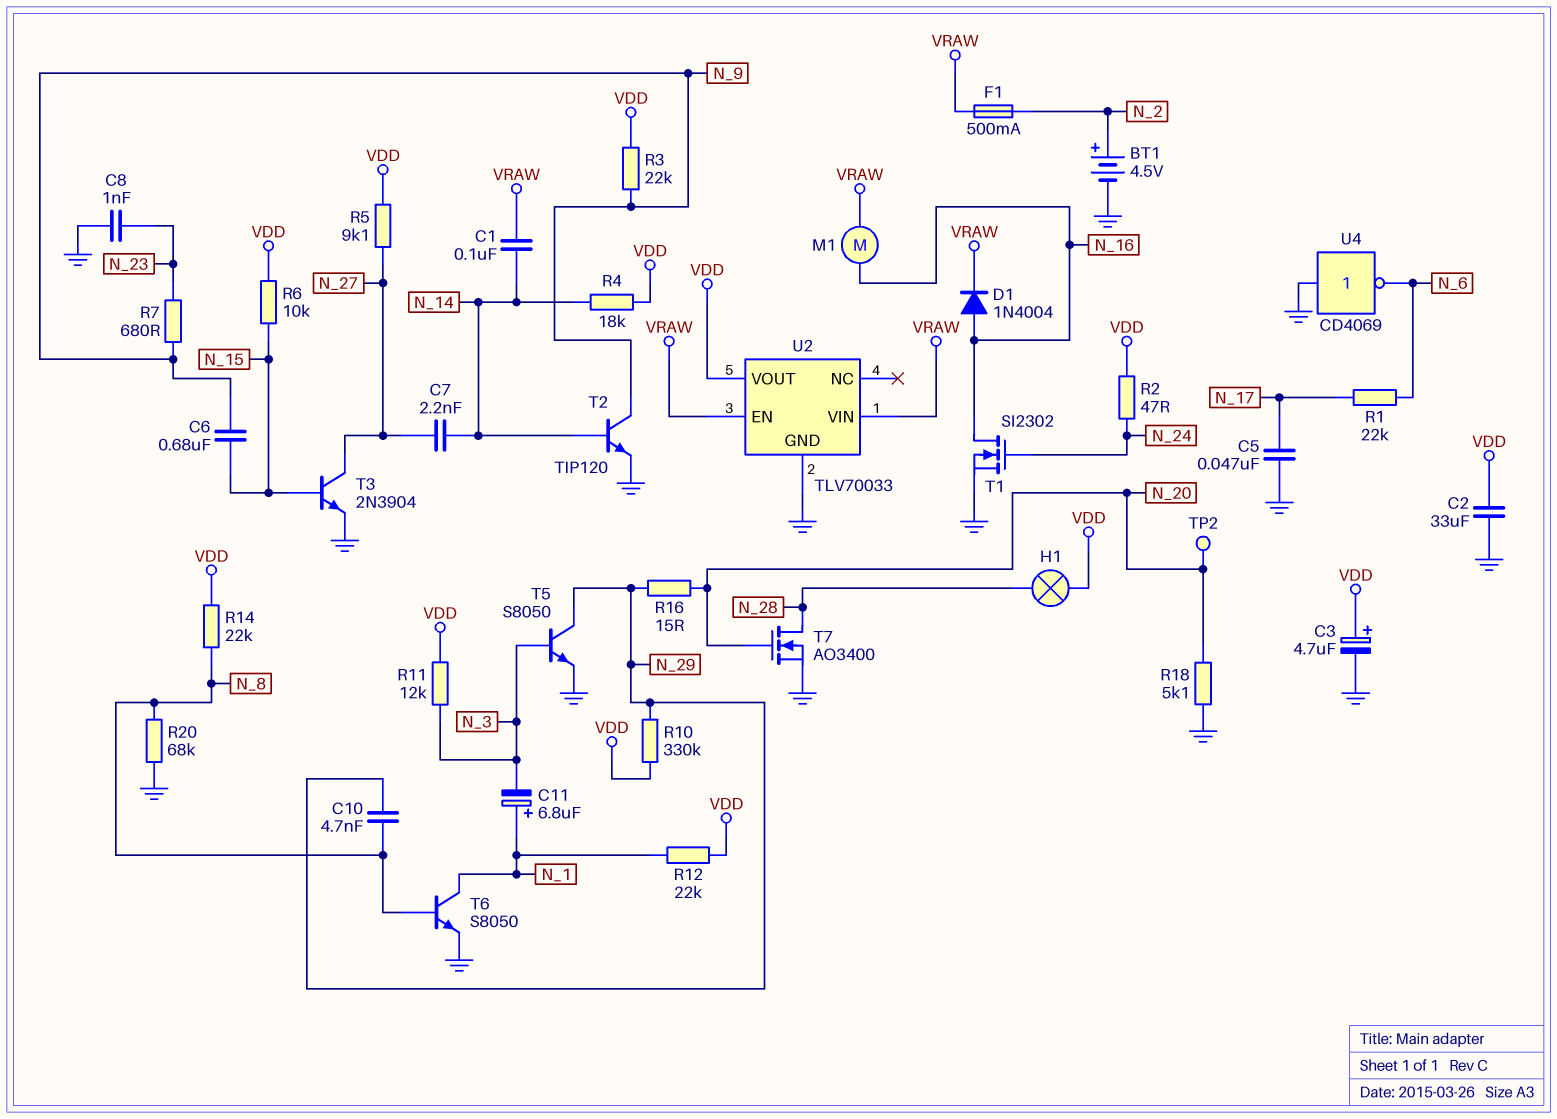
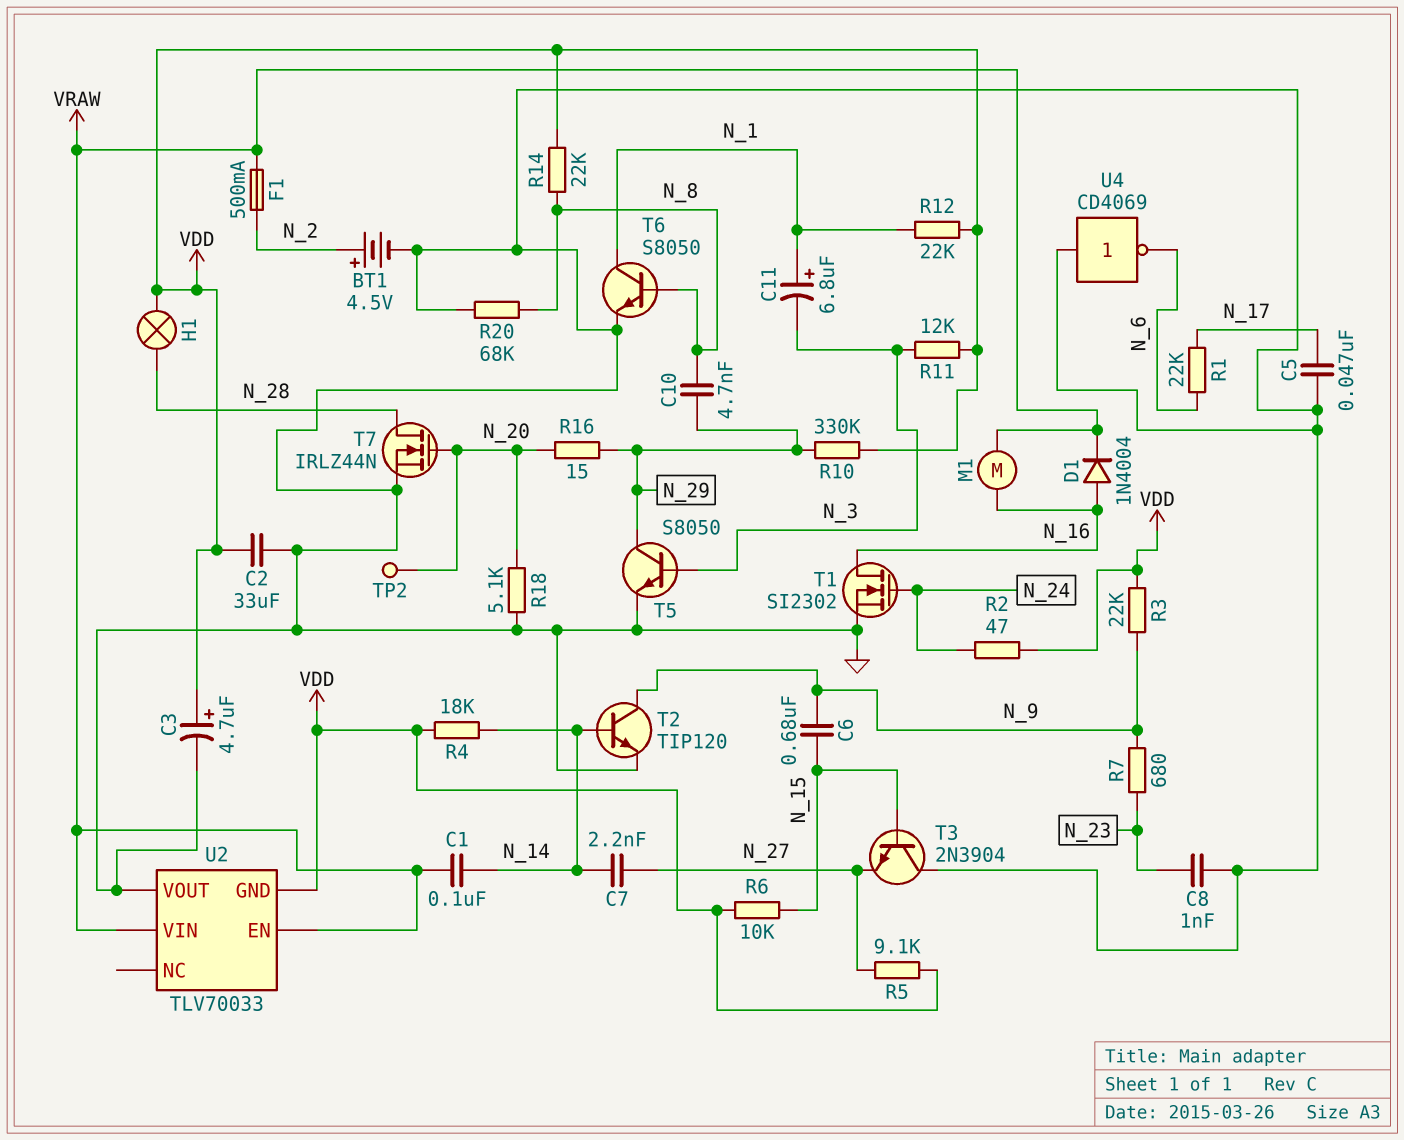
T3: NPN 2N3904 (B N_15, C N_27, E GND) -> NPN 2N3904 (B N_15, C GND, E N_27)
T7: NMOS AO3400 (G N_20, D N_28, S GND) -> NMOS IRLZ44N (G N_20, D N_28, S GND)
U2 pin GND: GND -> VDD
U2 pin VOUT: VDD -> GND

